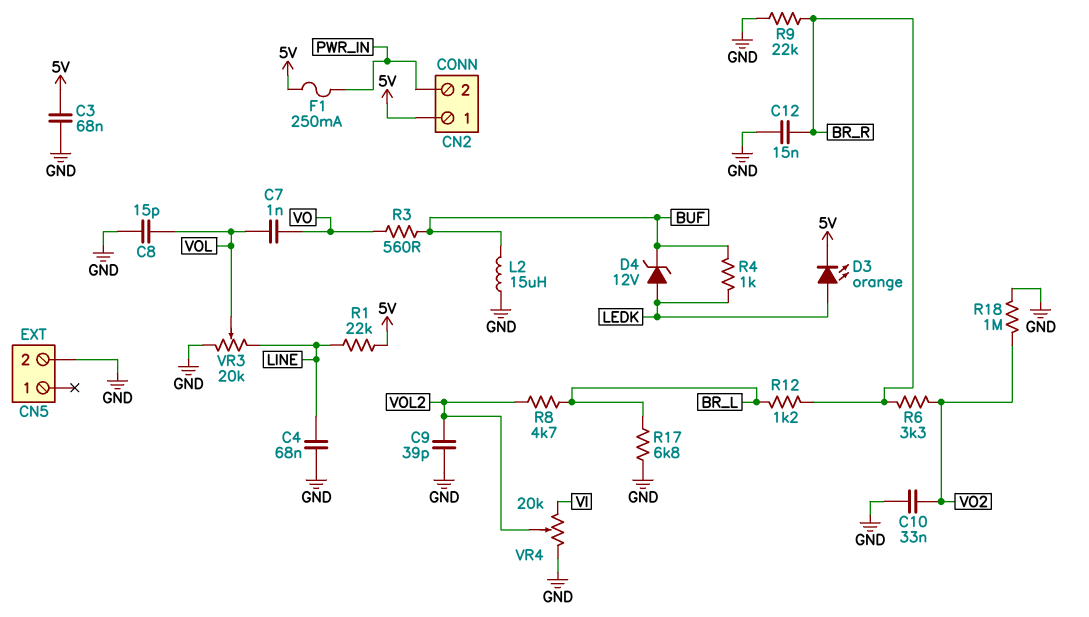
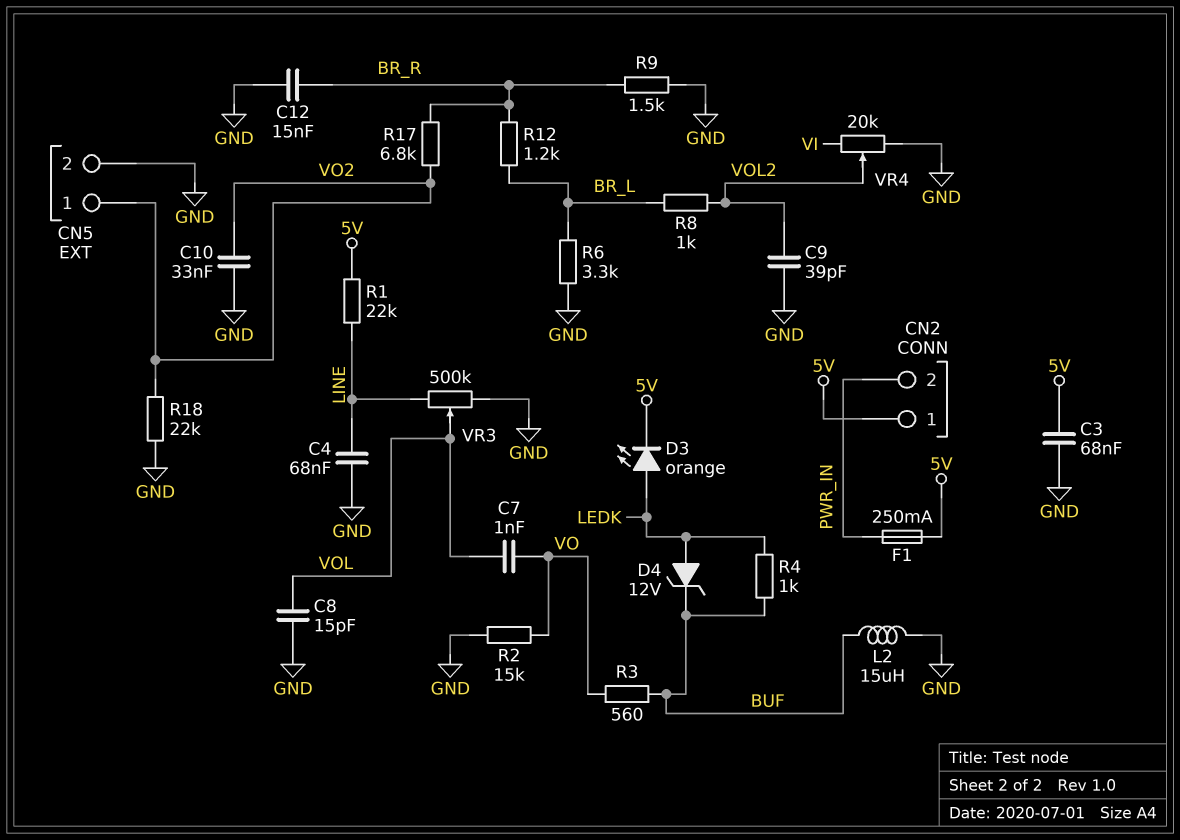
CN5 pin 1: none -> VO2
R2: none -> 15k (GND, VO)
R6: 3.3k (BR_R, VO2) -> 3.3k (BR_L, GND)
R8: 4.7k (BR_L, VOL2) -> 1k (BR_L, VOL2)
R9: 22k (BR_R, GND) -> 1.5k (BR_R, GND)
R17: 6.8k (BR_L, GND) -> 6.8k (BR_R, VO2)
R18: 1M (GND, VO2) -> 22k (GND, VO2)
VR3: 20k (GND, LINE, wiper VOL) -> 500k (GND, LINE, wiper VOL)

